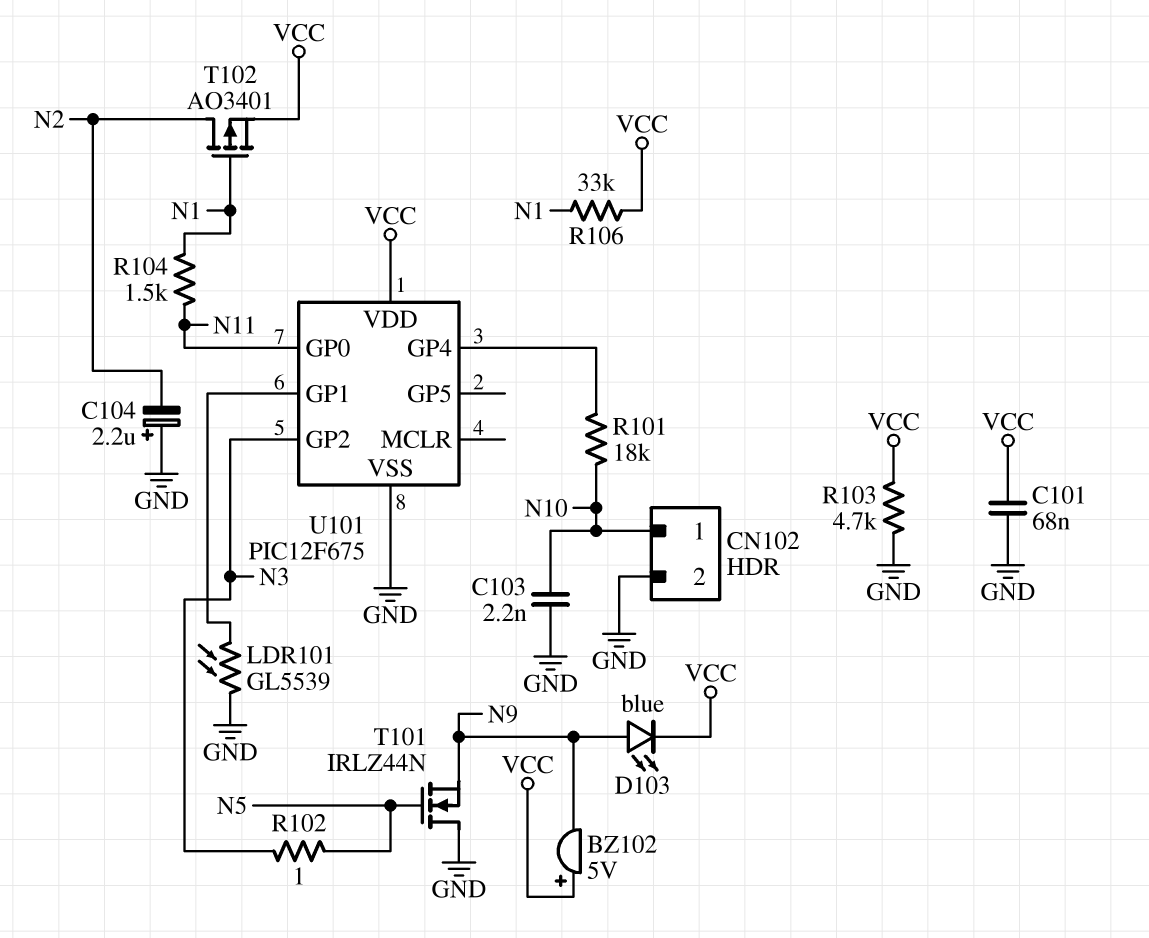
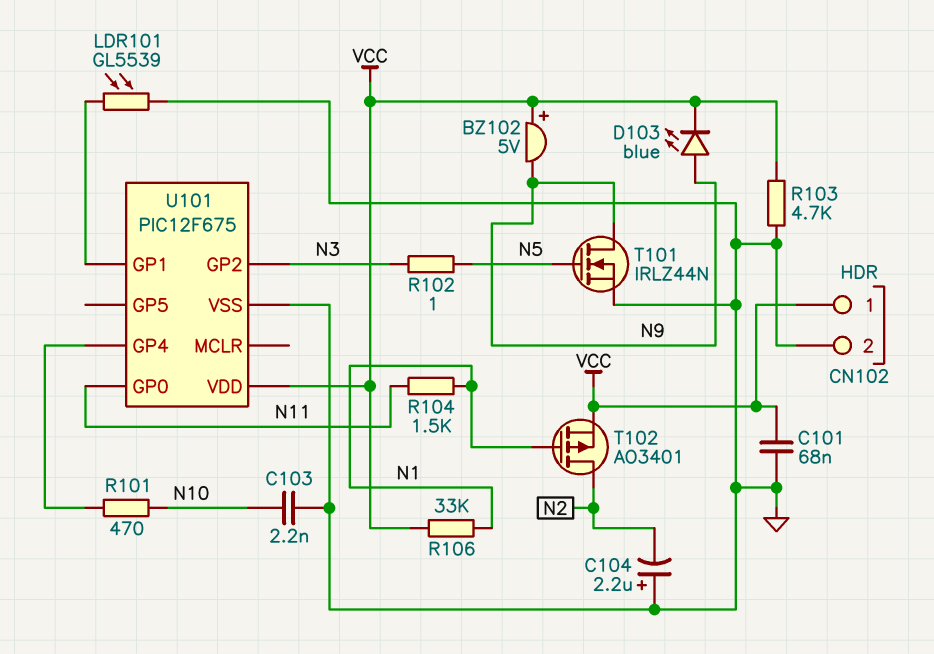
CN102 pin 1: N10 -> VCC
R101: 18k (N10, U101/GP4) -> 470 (N10, U101/GP4)
T101: NMOS IRLZ44N (G N5, D GND, S N9) -> NMOS IRLZ44N (G N5, D N9, S GND)

